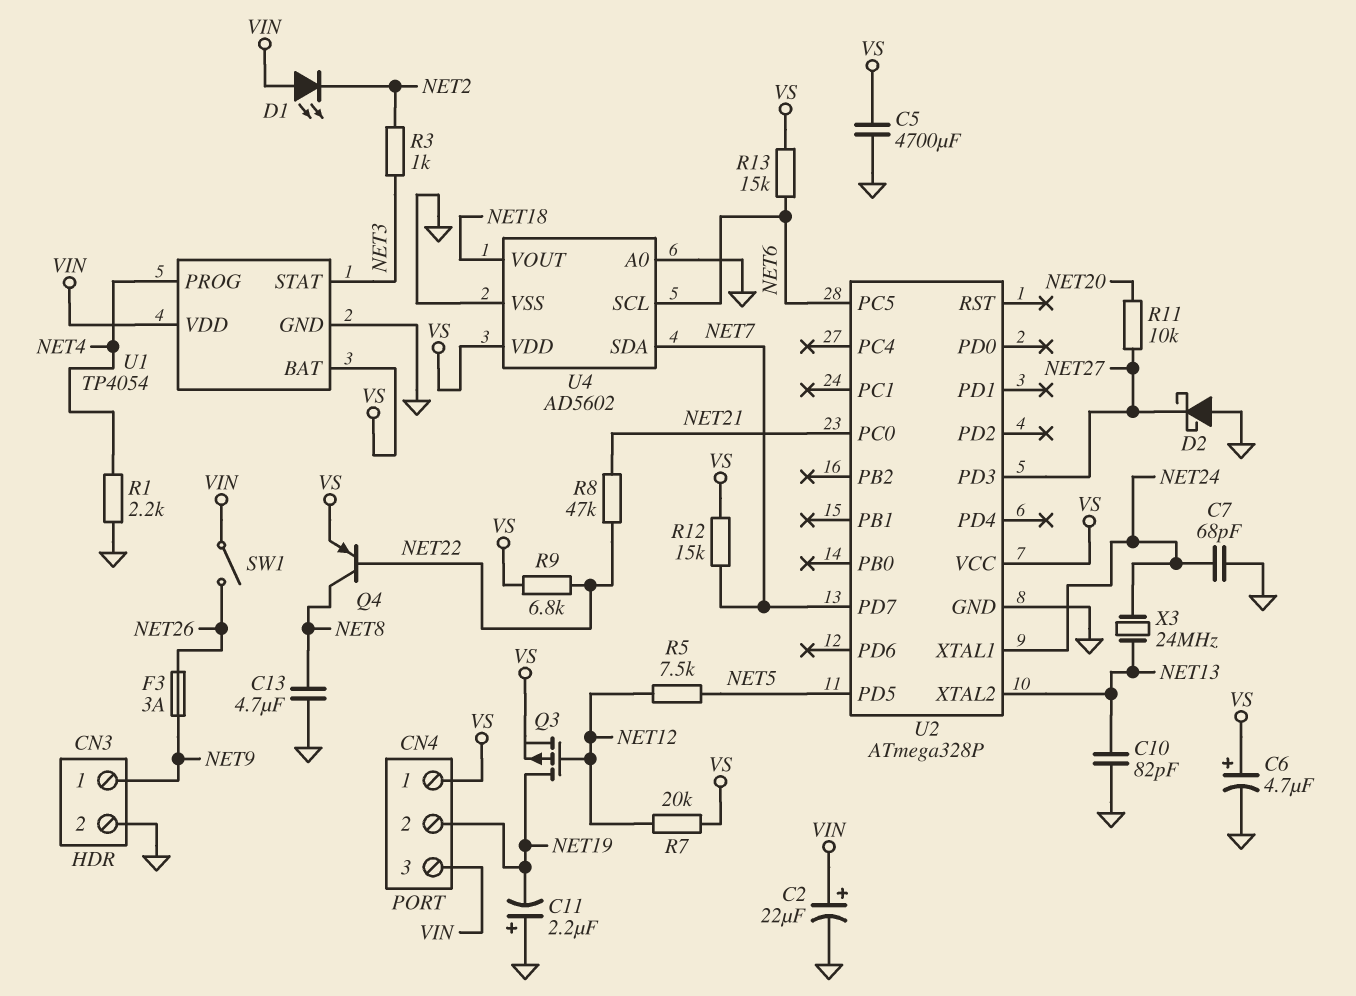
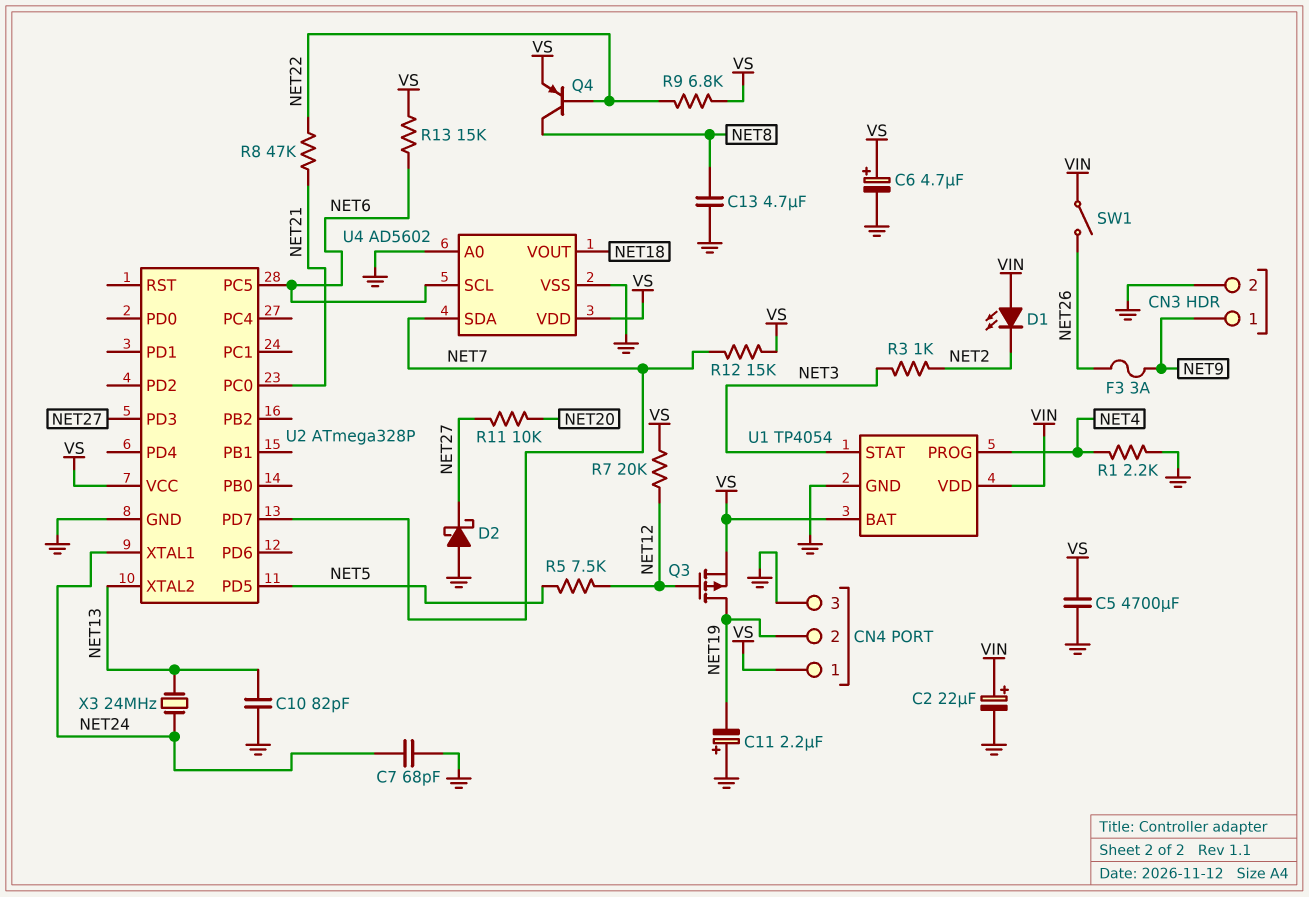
CN4 pin 3: VIN -> GND

